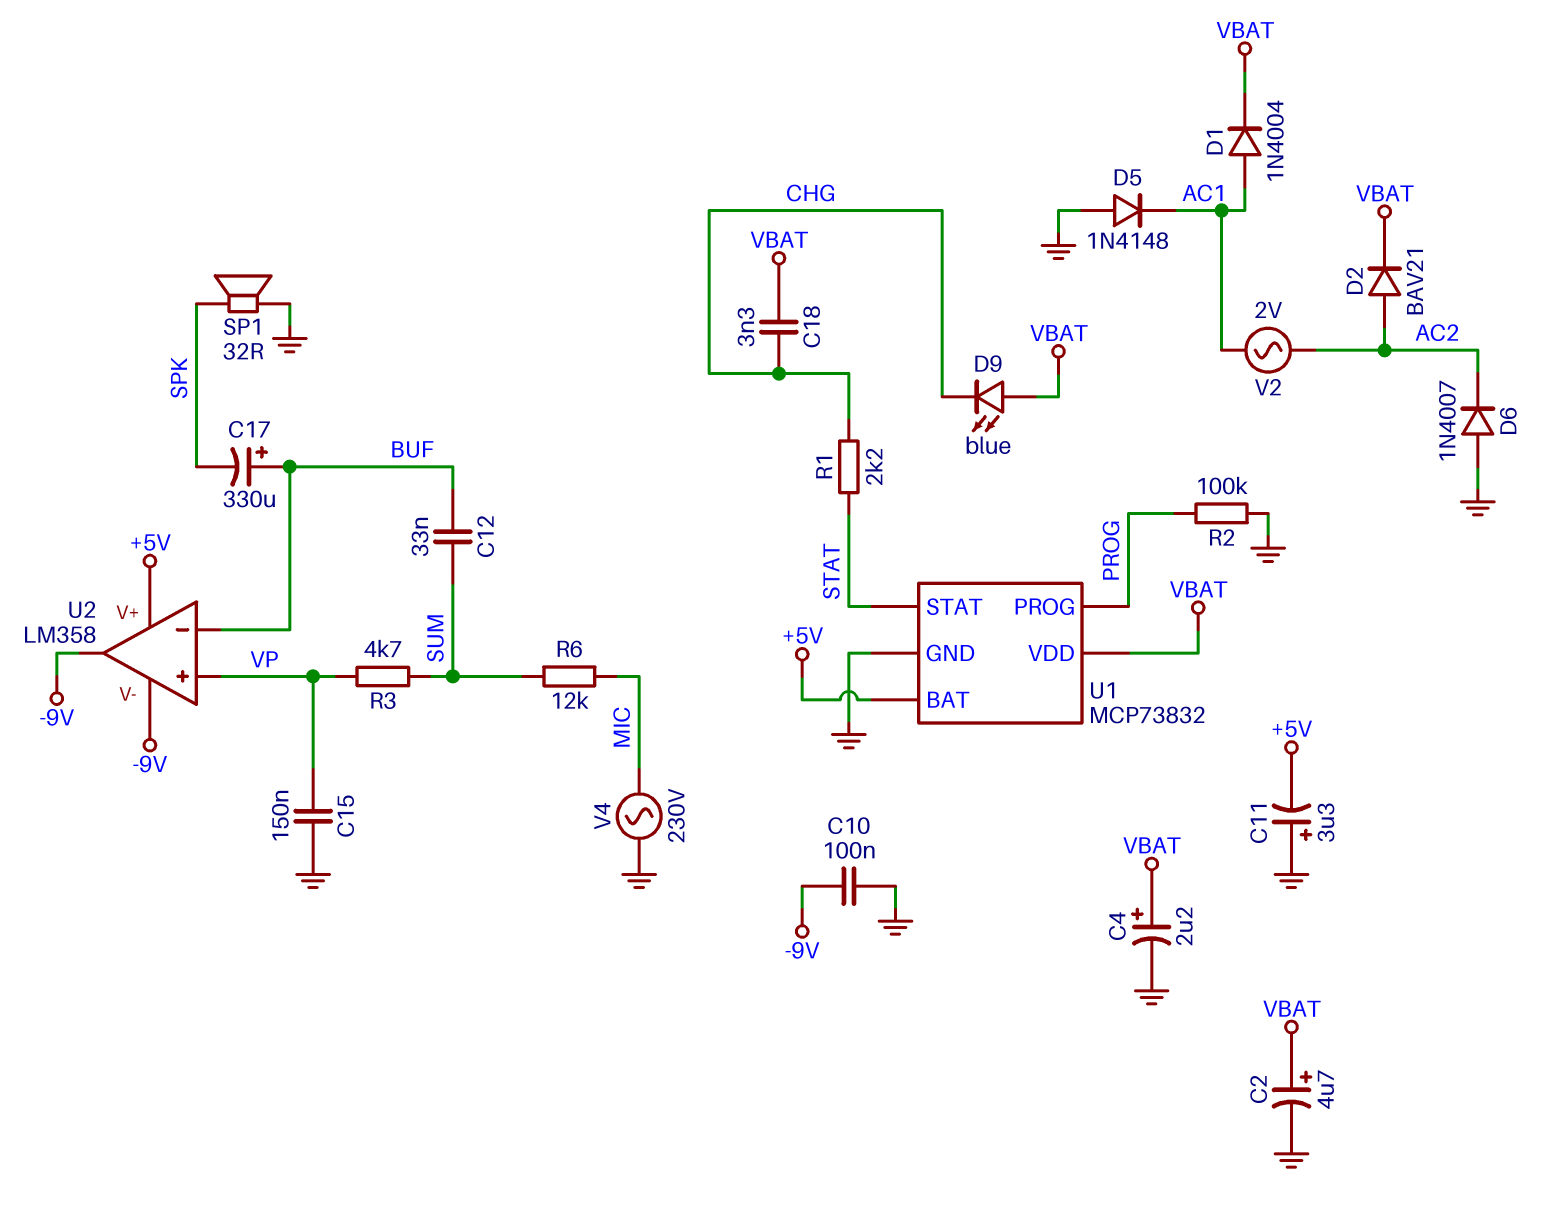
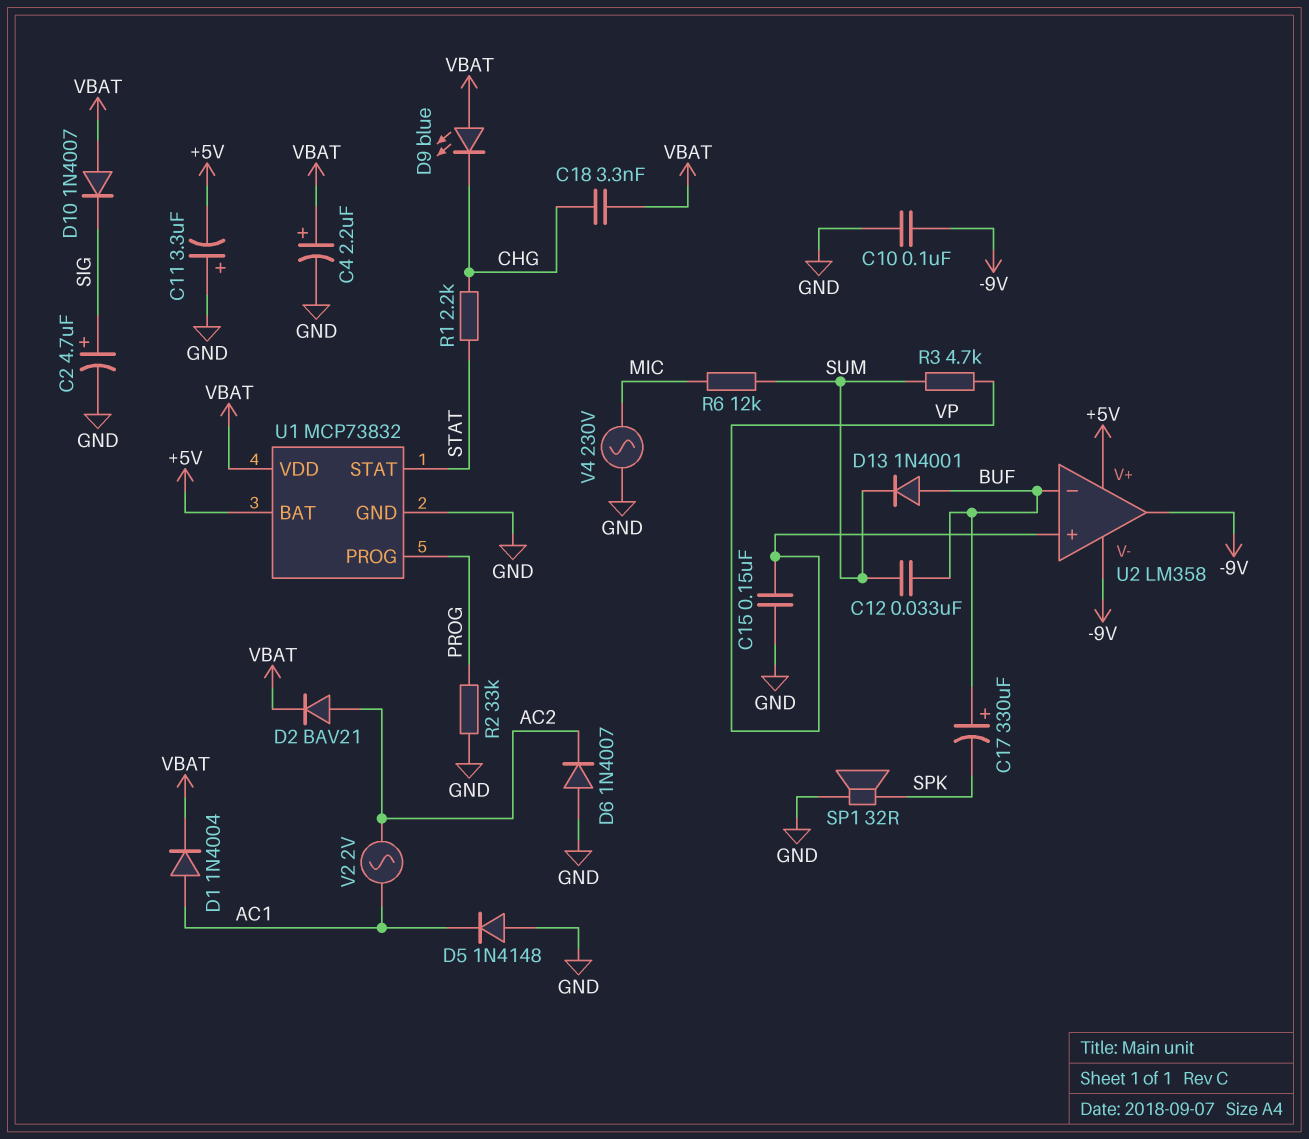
C2: 4.7uF (plus VBAT, minus GND) -> 4.7uF (plus SIG, minus GND)
D10: none -> diode 1N4007 (A VBAT, K SIG)
D13: none -> diode 1N4001 (A BUF, K SUM)
R2: 100k (GND, PROG) -> 33k (GND, PROG)

